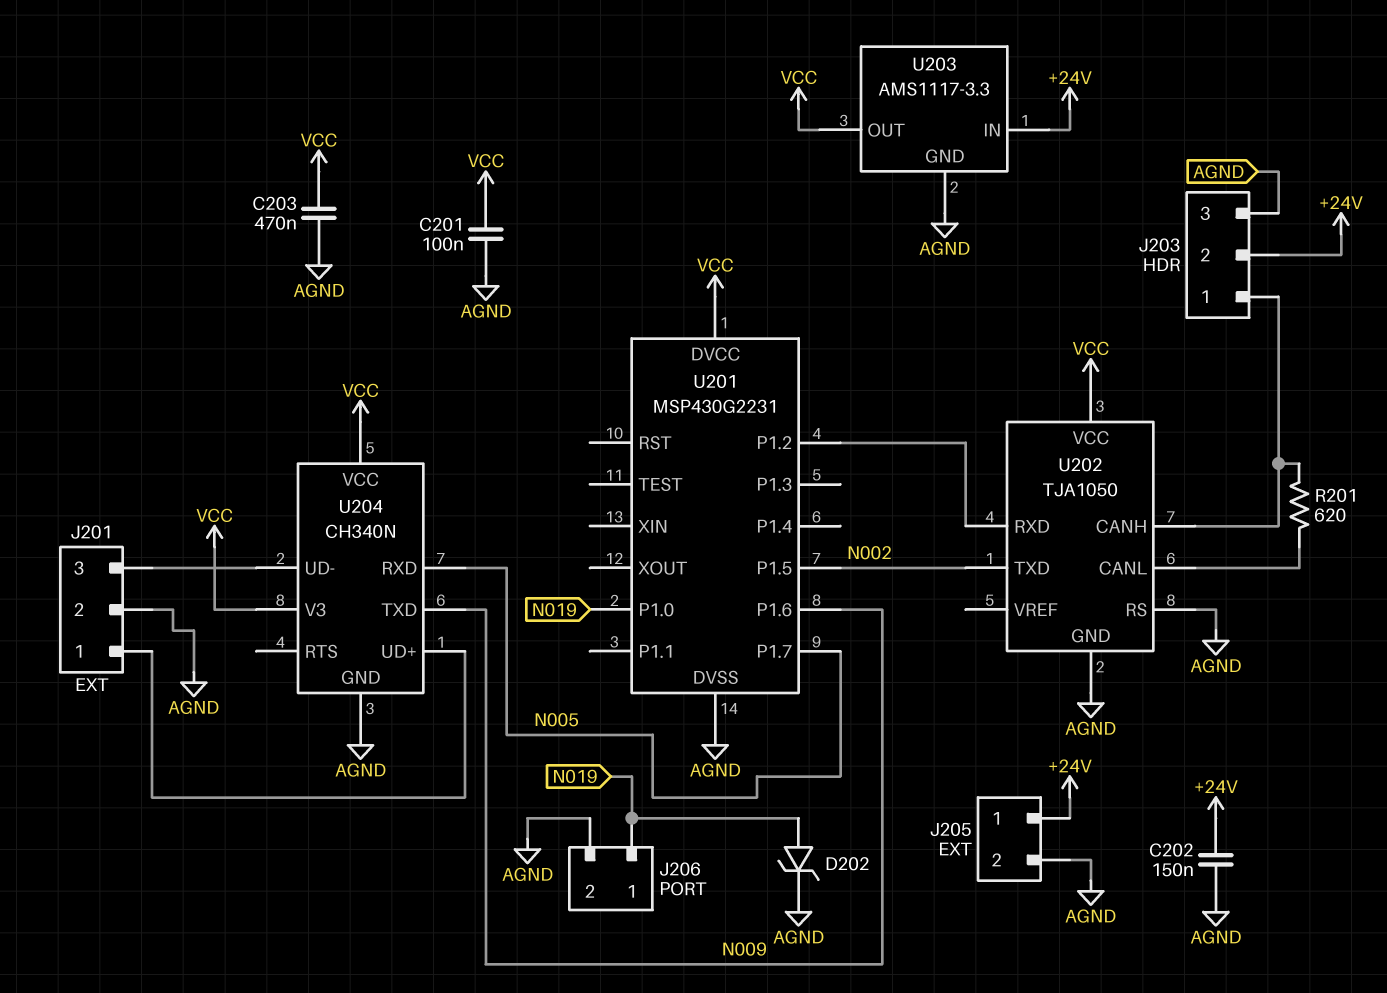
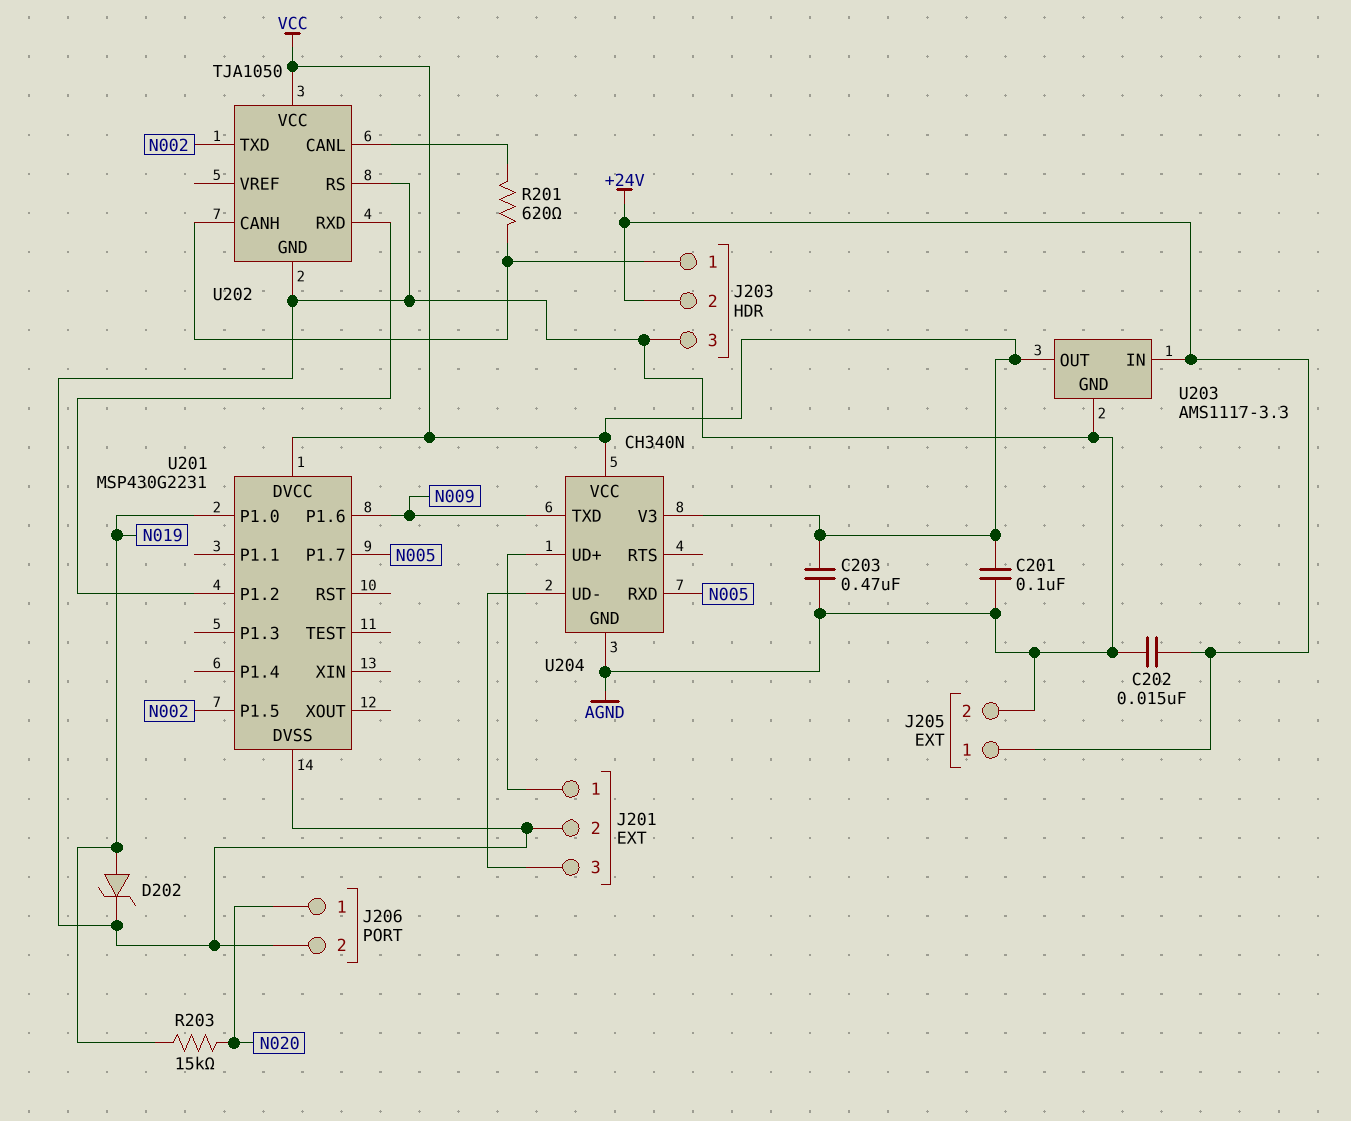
C202: 150nF (+24V, AGND) -> 15nF (+24V, AGND)
J206 pin 1: N019 -> N020
R203: none -> 15k (N019, N020)

